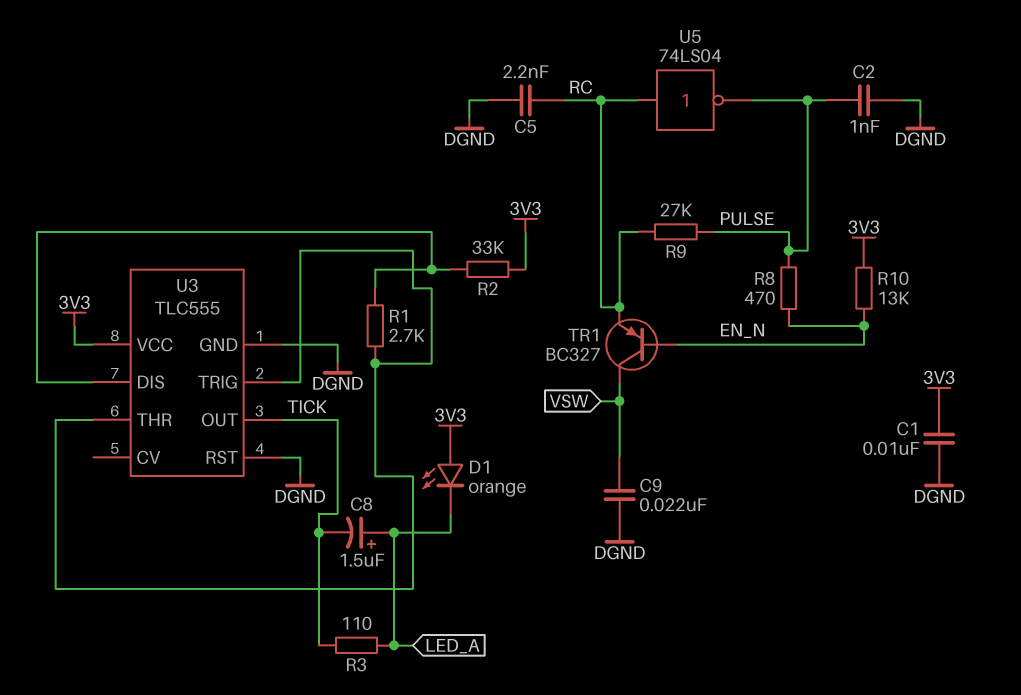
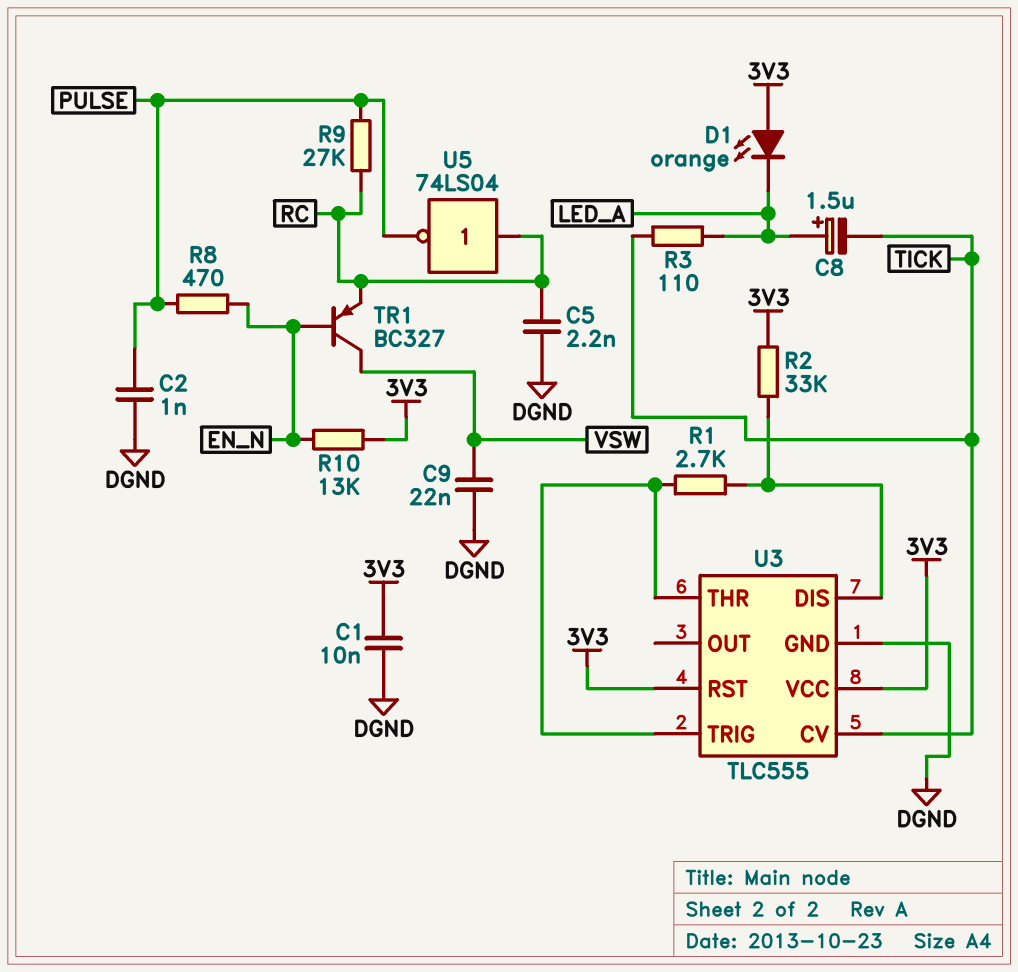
U3 pin CV: none -> TICK
U3 pin OUT: TICK -> none
U3 pin RST: DGND -> 3V3

